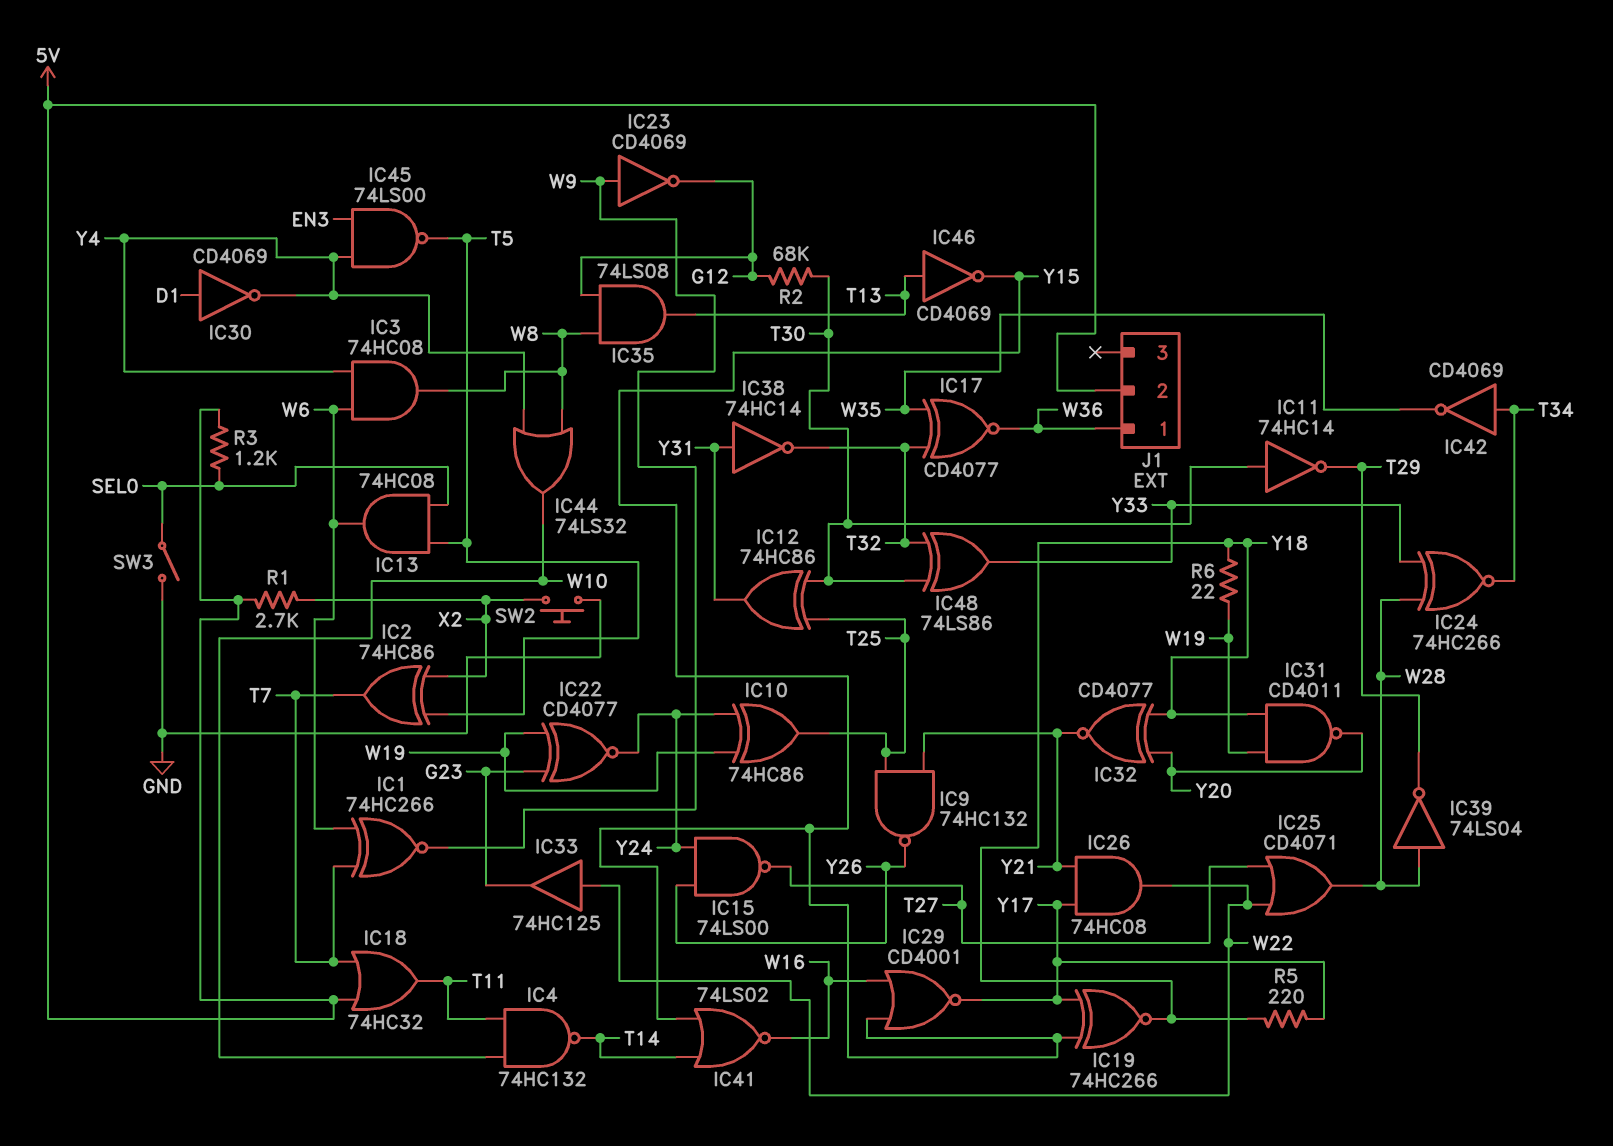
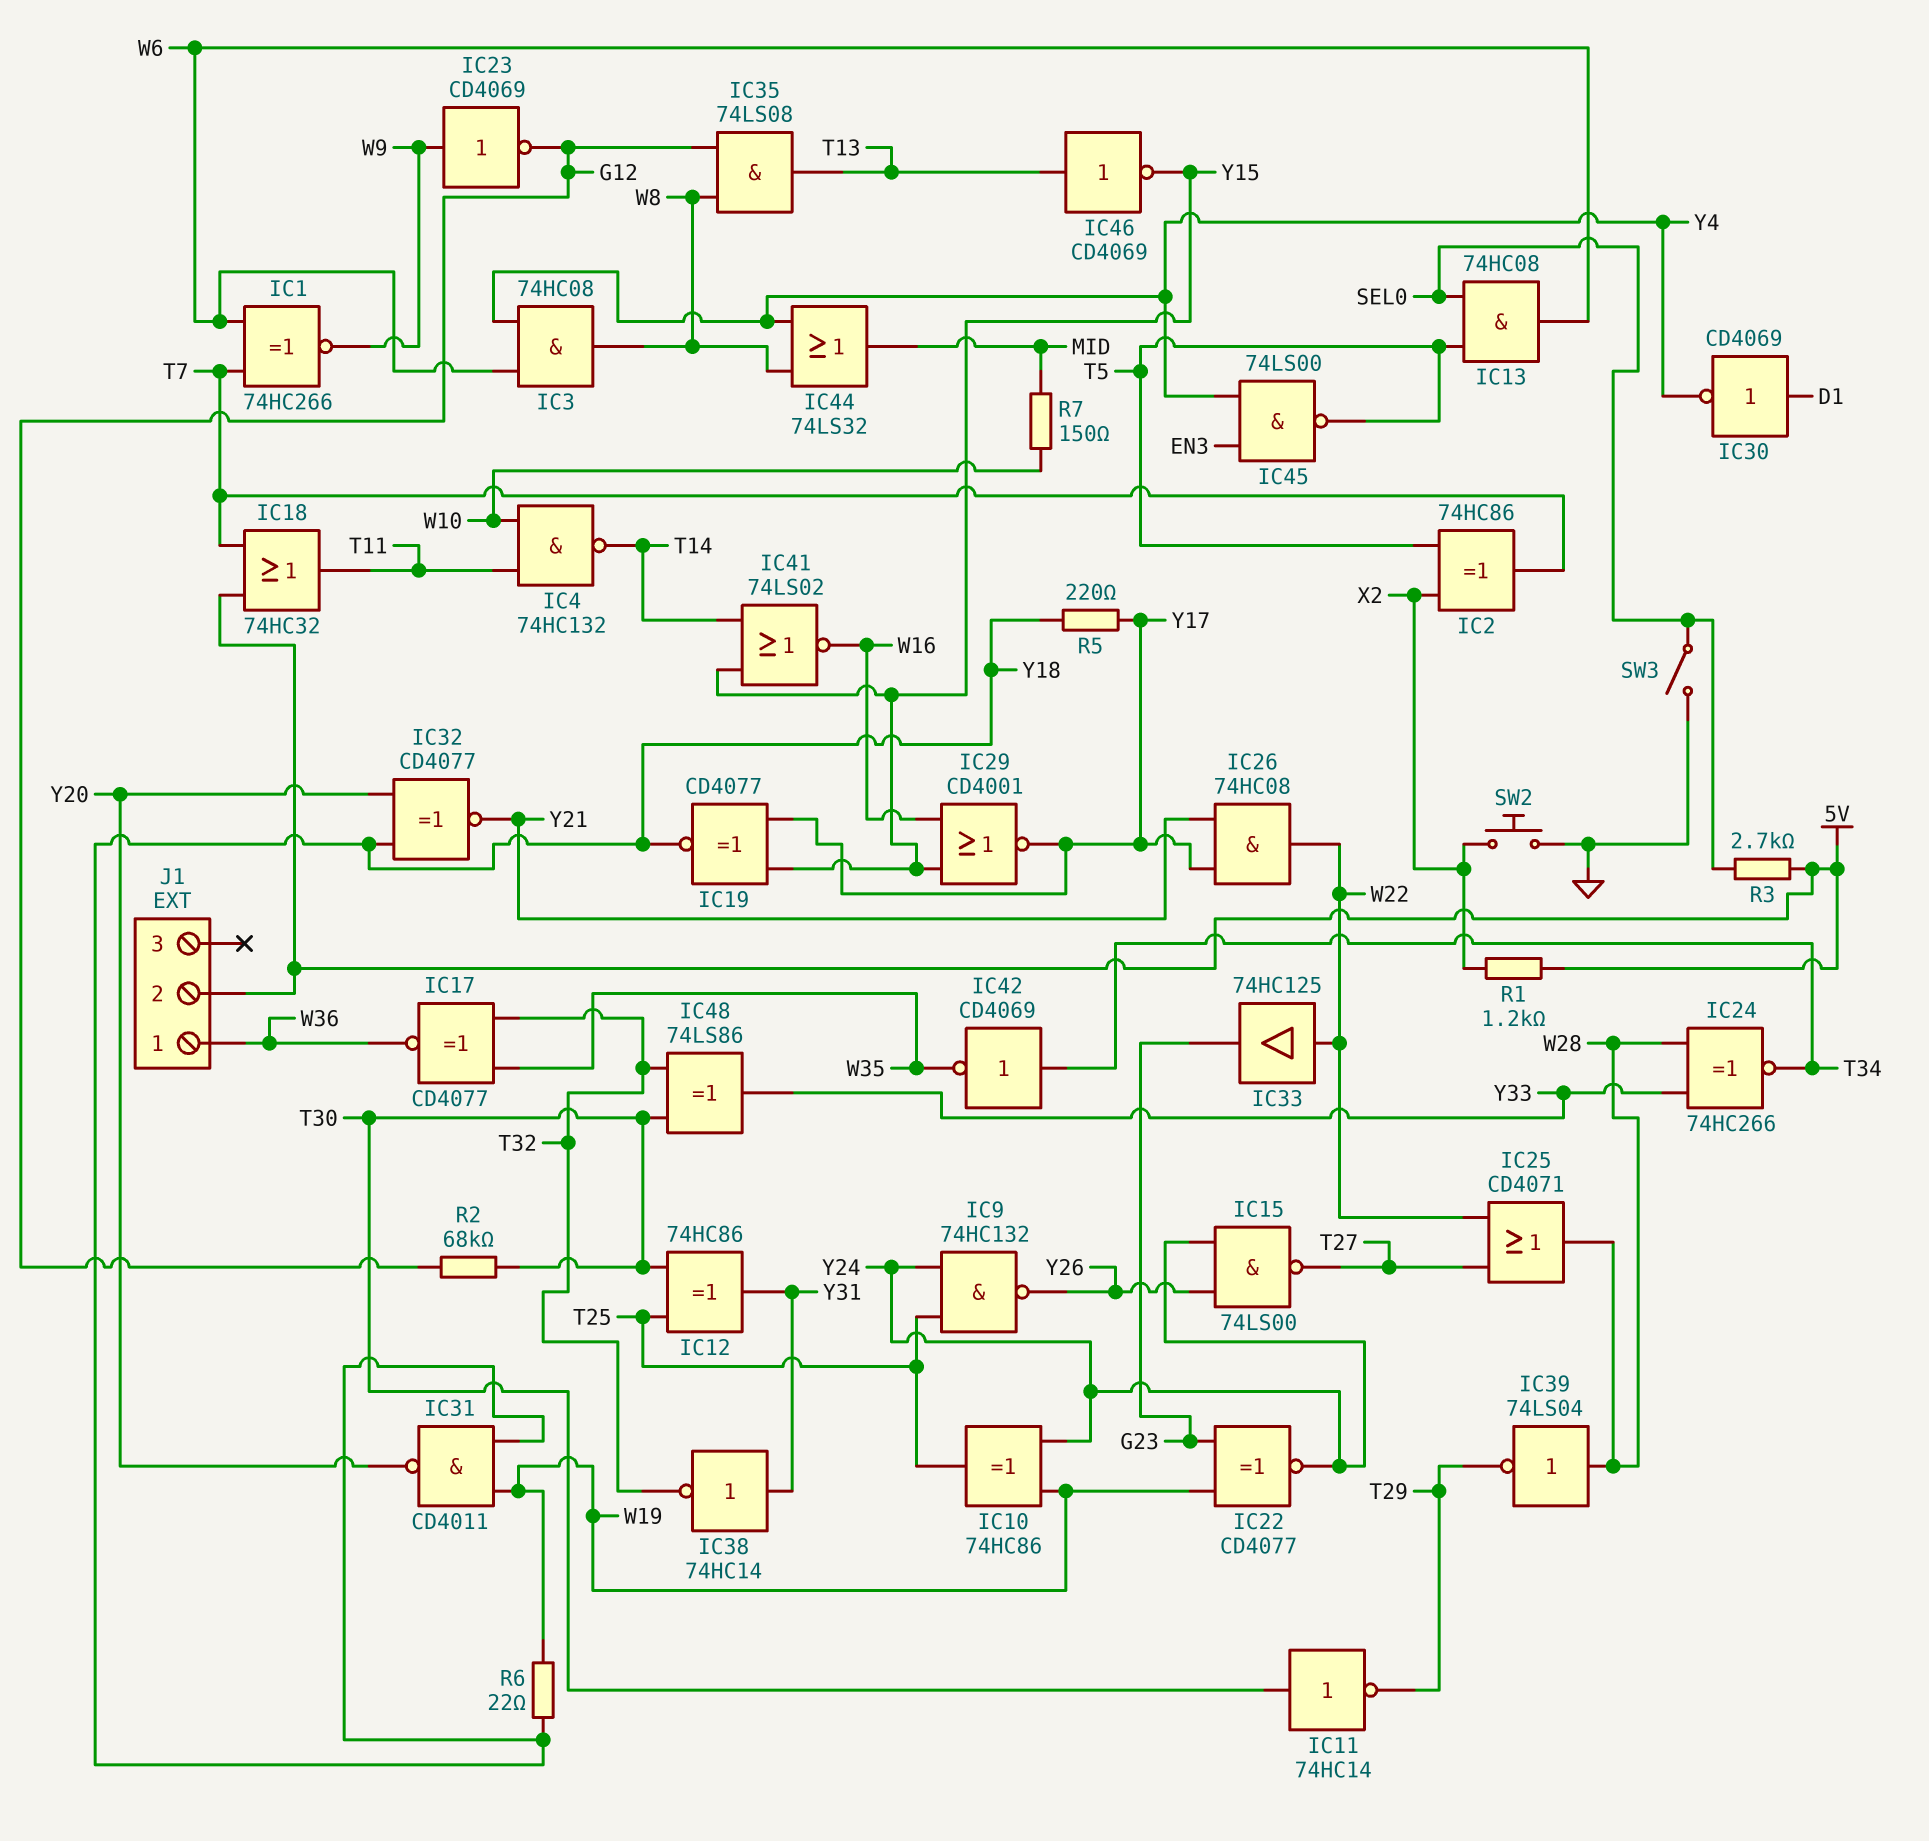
IC9: NAND 74HC132 (in T25, in Y21, out Y26) -> NAND 74HC132 (in T25, in Y24, out Y26)
IC19: XNOR 74HC266 (in Y15, in Y17, out Y18) -> XNOR CD4077 (in Y15, in Y17, out Y18)
IC44: OR 74LS32 (in W8, in Y4, out W10) -> OR 74LS32 (in W8, in Y4, out MID)
R1: 2.7k (5V, X2) -> 1.2k (5V, X2)
R3: 1.2k (5V, SEL0) -> 2.7k (5V, SEL0)
R7: none -> 150 (MID, W10)

